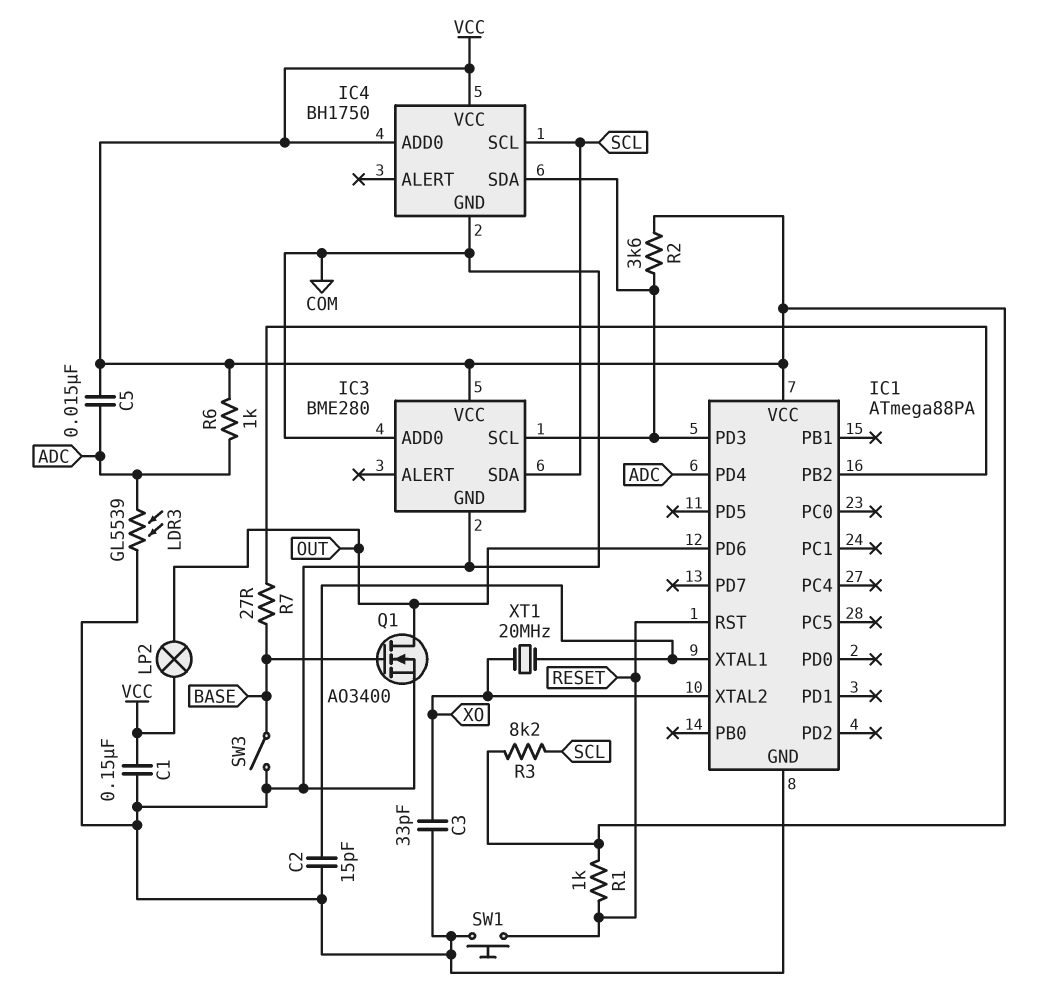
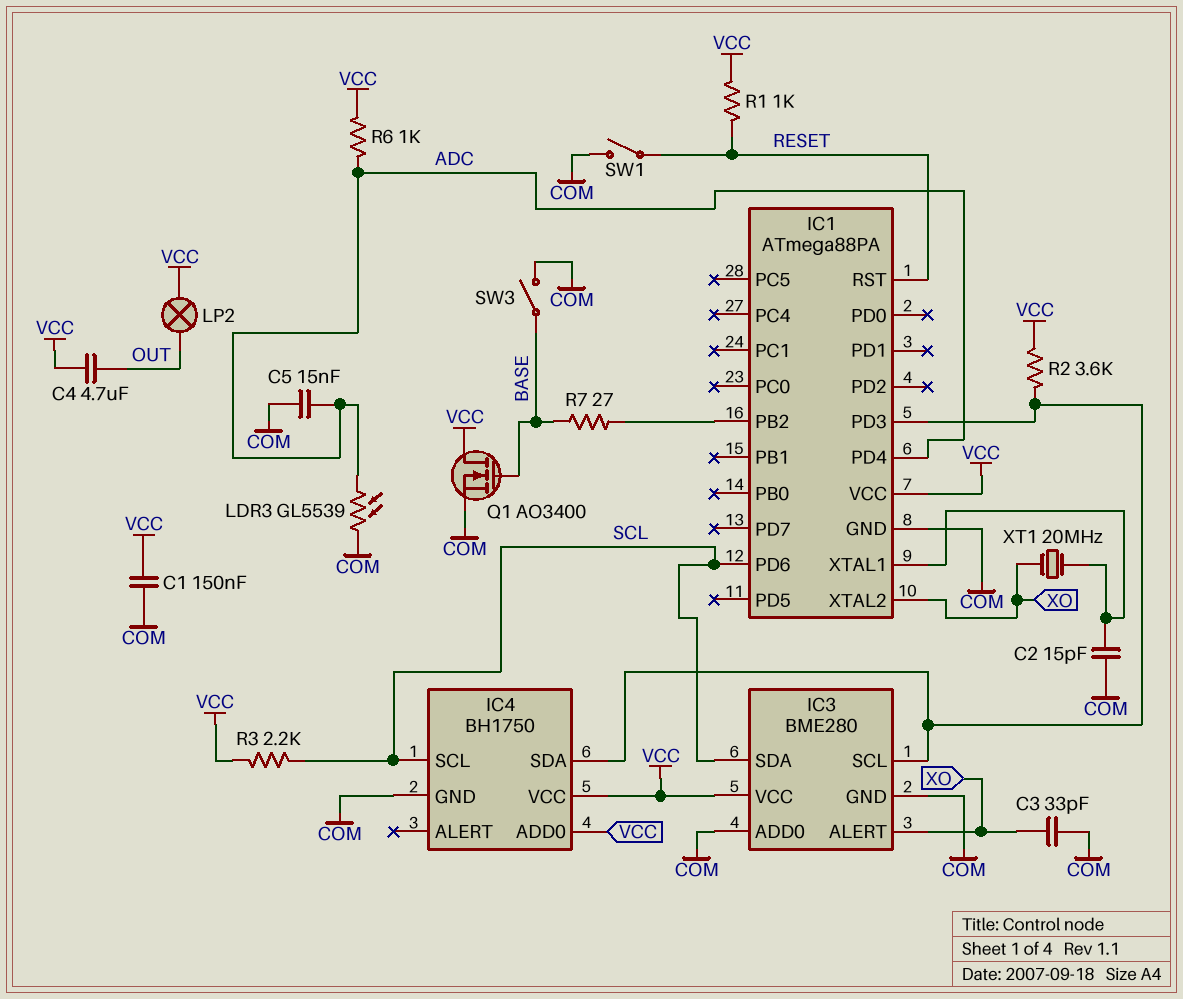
C4: none -> 4.7uF (OUT, VCC)
C5: 15nF (ADC, VCC) -> 15nF (ADC, COM)
IC1 pin PD6: OUT -> SCL
IC3 pin ALERT: none -> XO
Q1: NMOS AO3400 (G BASE, D OUT, S COM) -> NMOS AO3400 (G BASE, D VCC, S COM)
R3: 8.2k (SCL, VCC) -> 2.2k (SCL, VCC)
SW1: button (COM, RESET) -> switch (COM, RESET)

